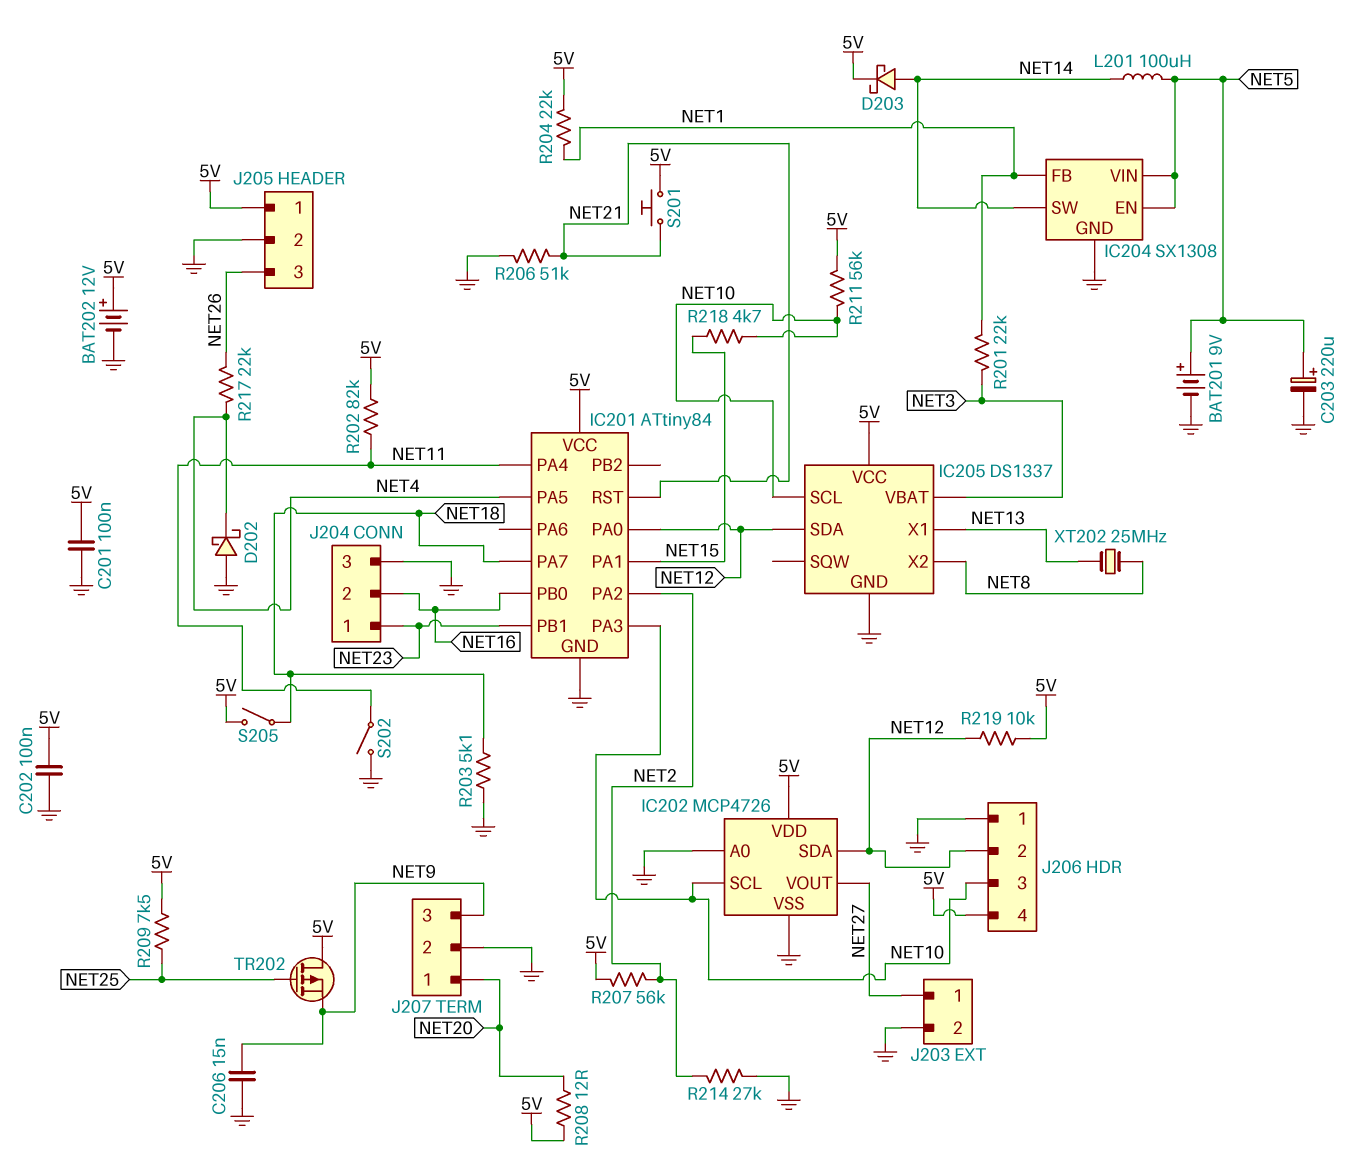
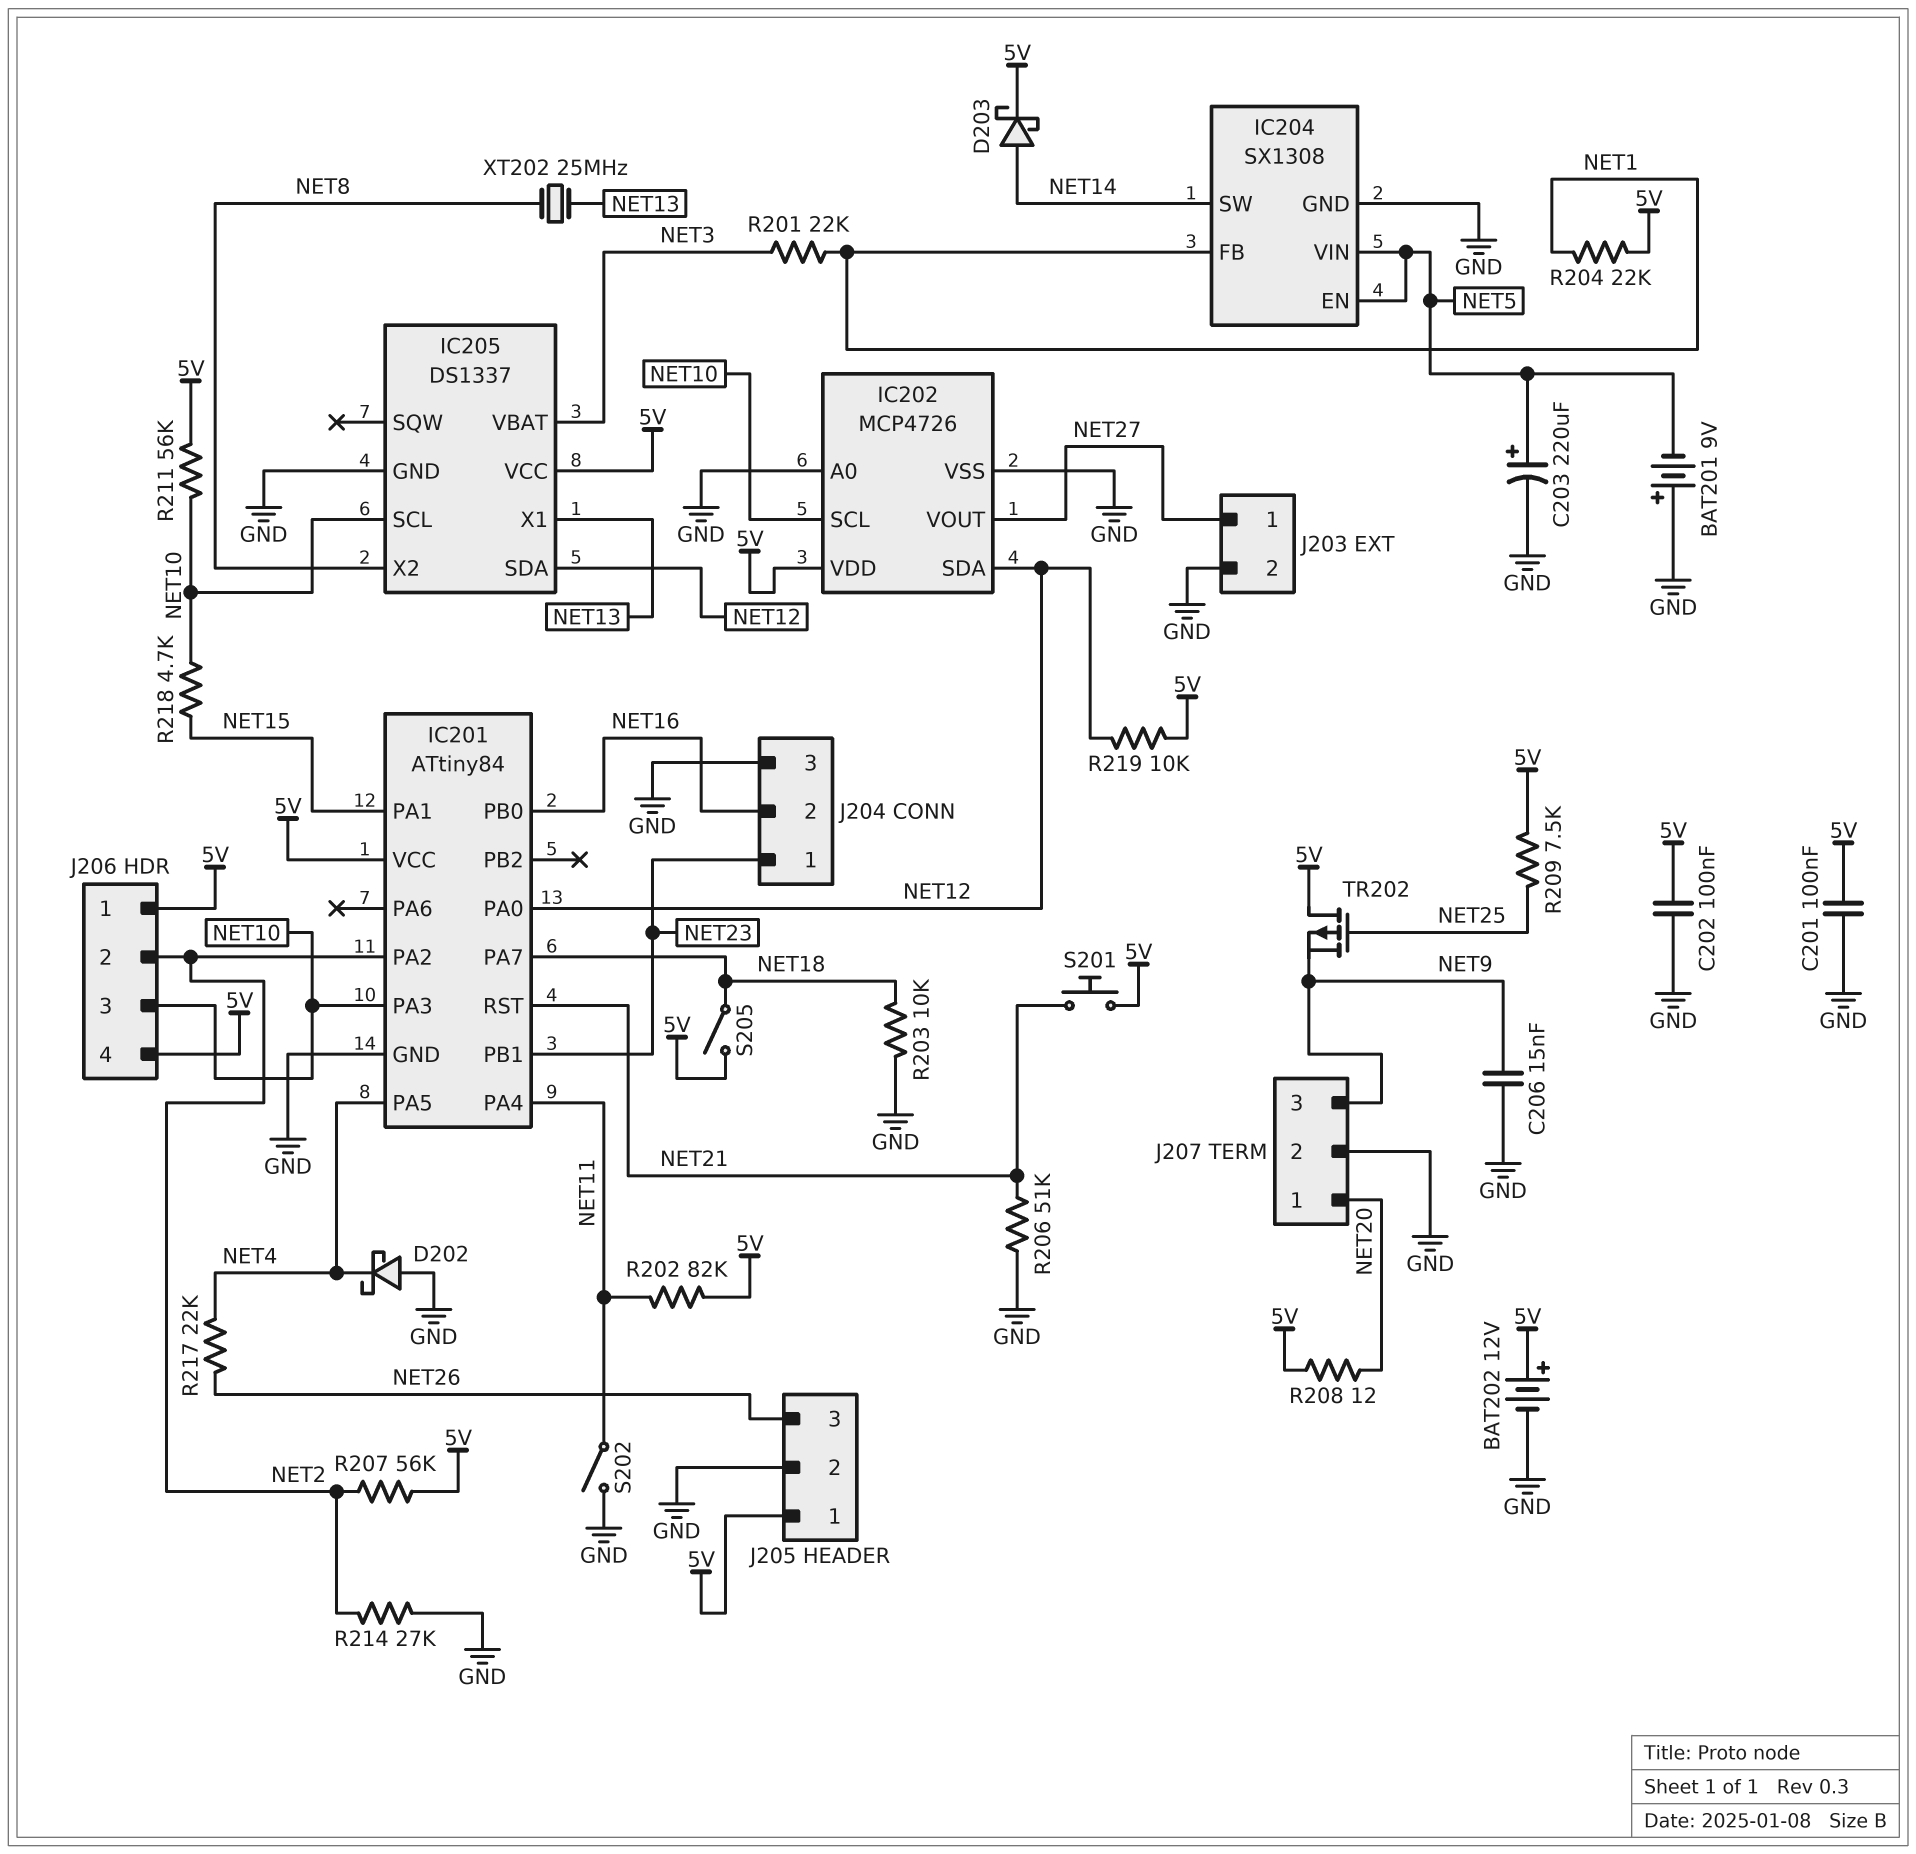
BAT201: 9V (plus NET5, minus GND) -> 9V (plus GND, minus NET5)
J206 pin 1: GND -> 5V
J206 pin 2: NET12 -> NET2
L201: 100uH (NET5, NET14) -> none
R203: 5.1k (GND, NET18) -> 10k (GND, NET18)

